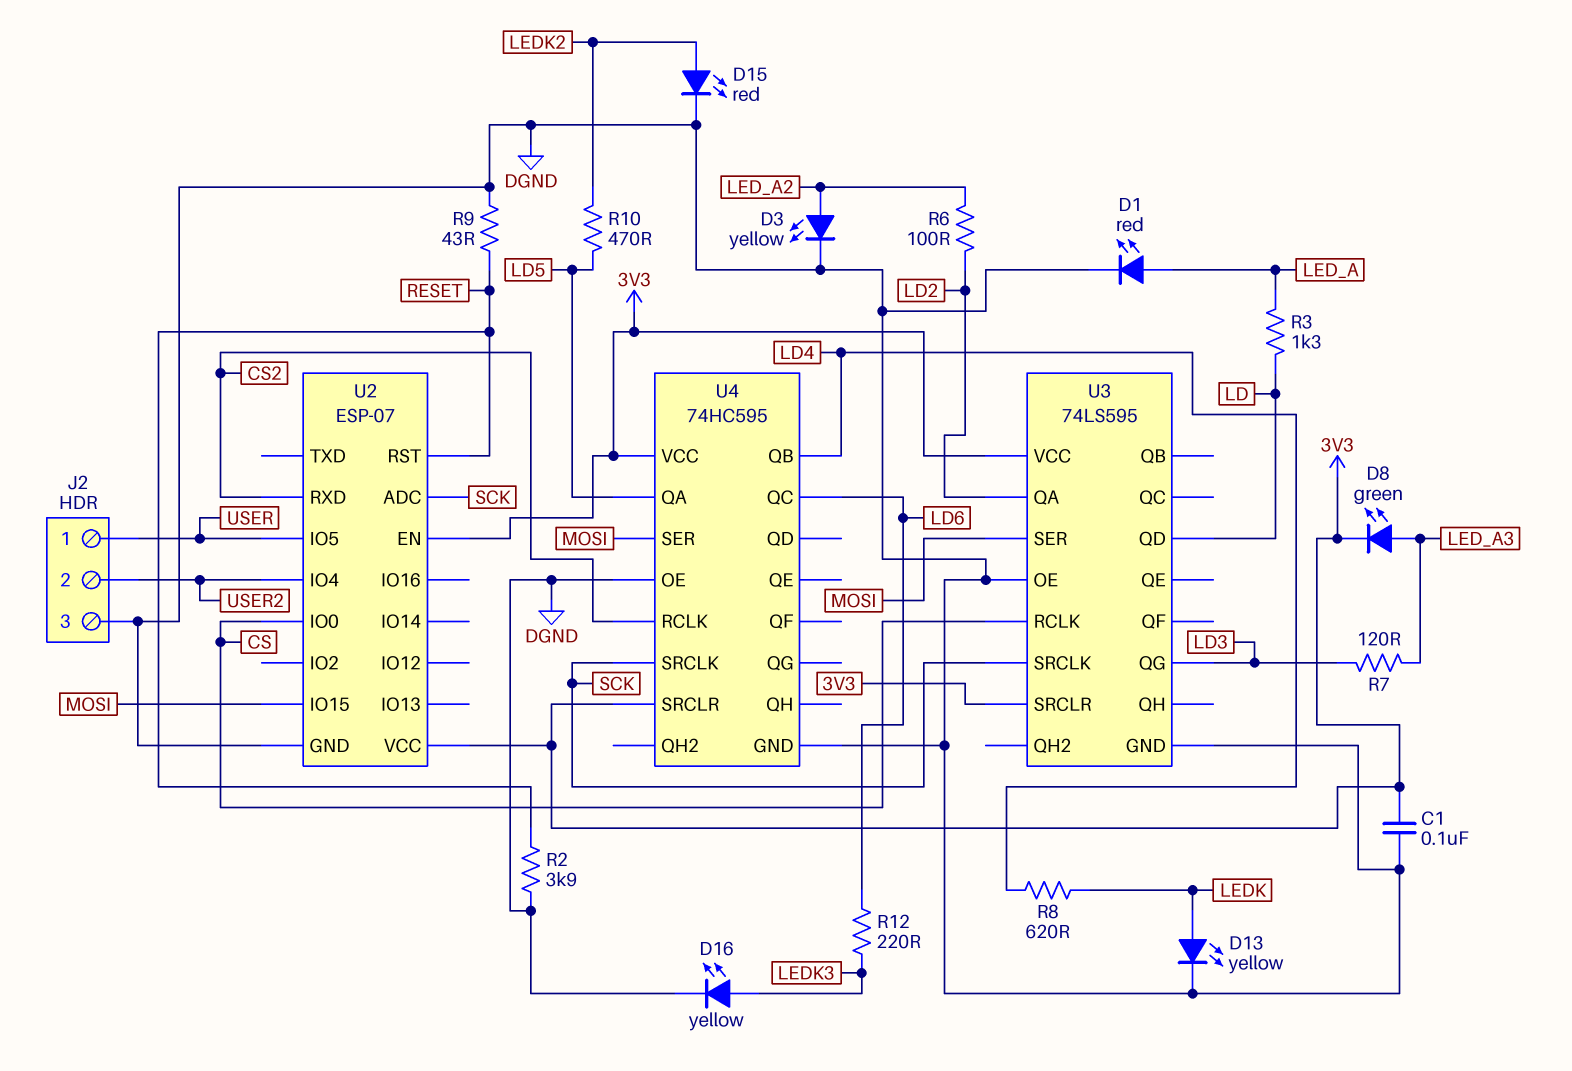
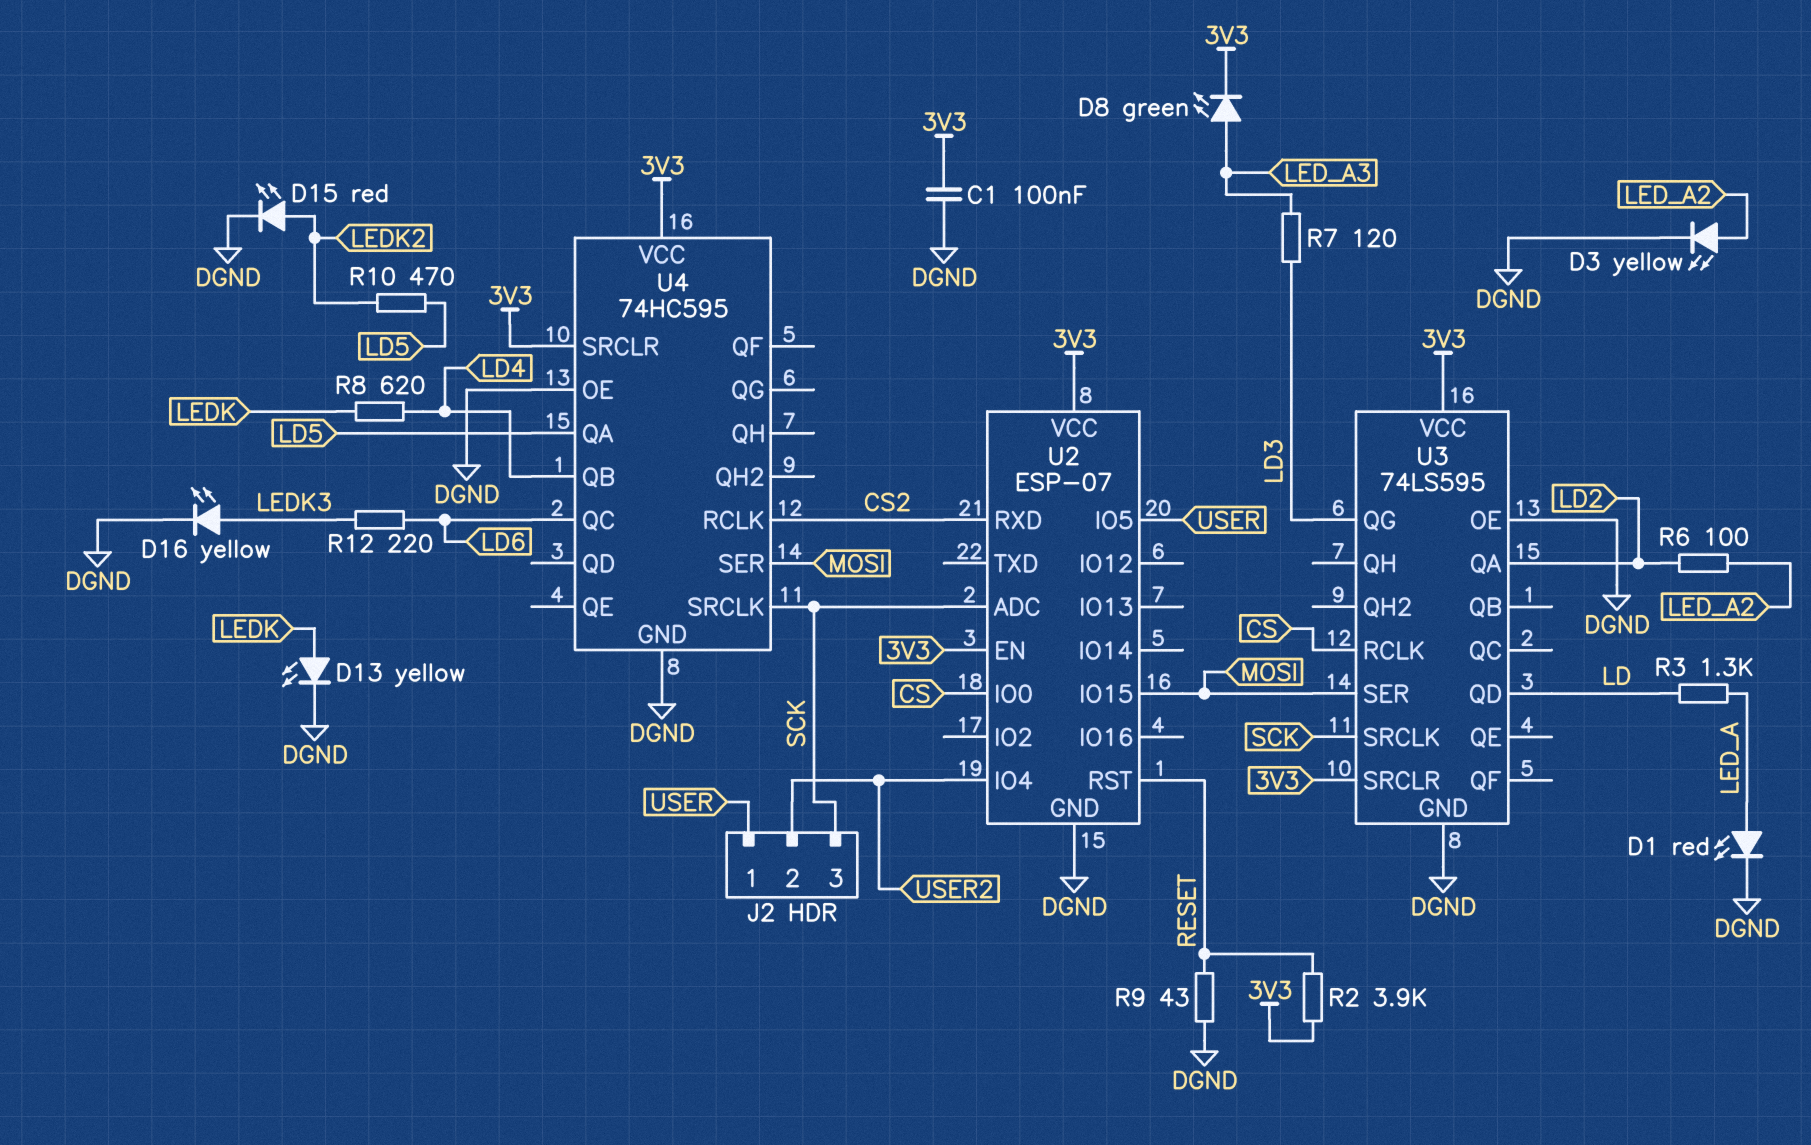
J2 pin 3: DGND -> SCK
R2: 3.9k (DGND, RESET) -> 3.9k (3V3, RESET)

